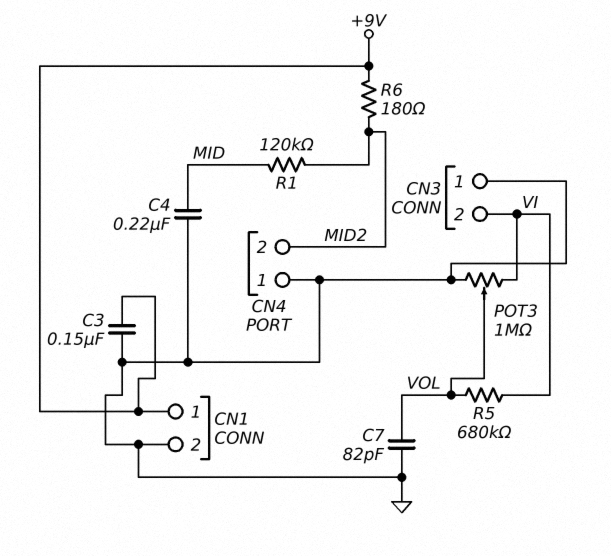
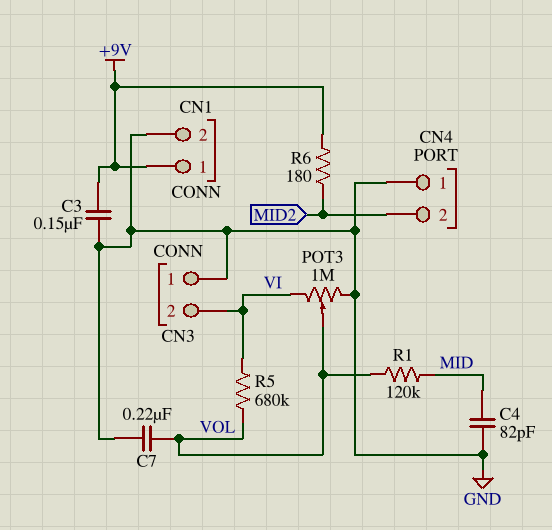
C4: 220nF (GND, MID) -> 82pF (GND, MID)
C7: 82pF (GND, VOL) -> 220nF (GND, VOL)
R1: 120k (MID, MID2) -> 120k (MID, VOL)

